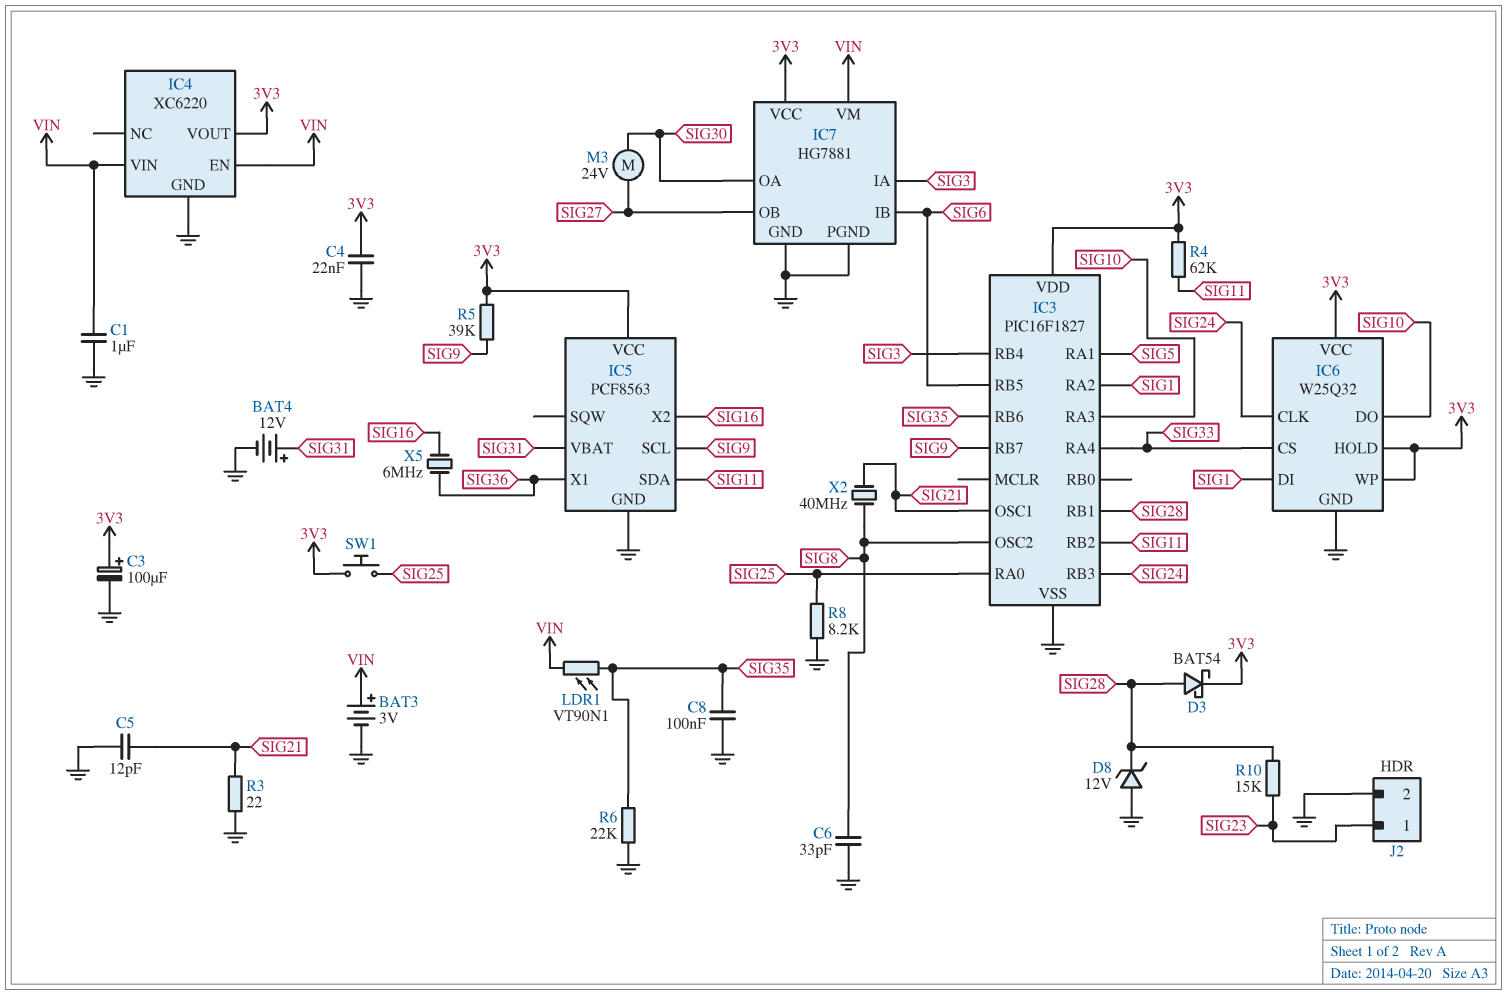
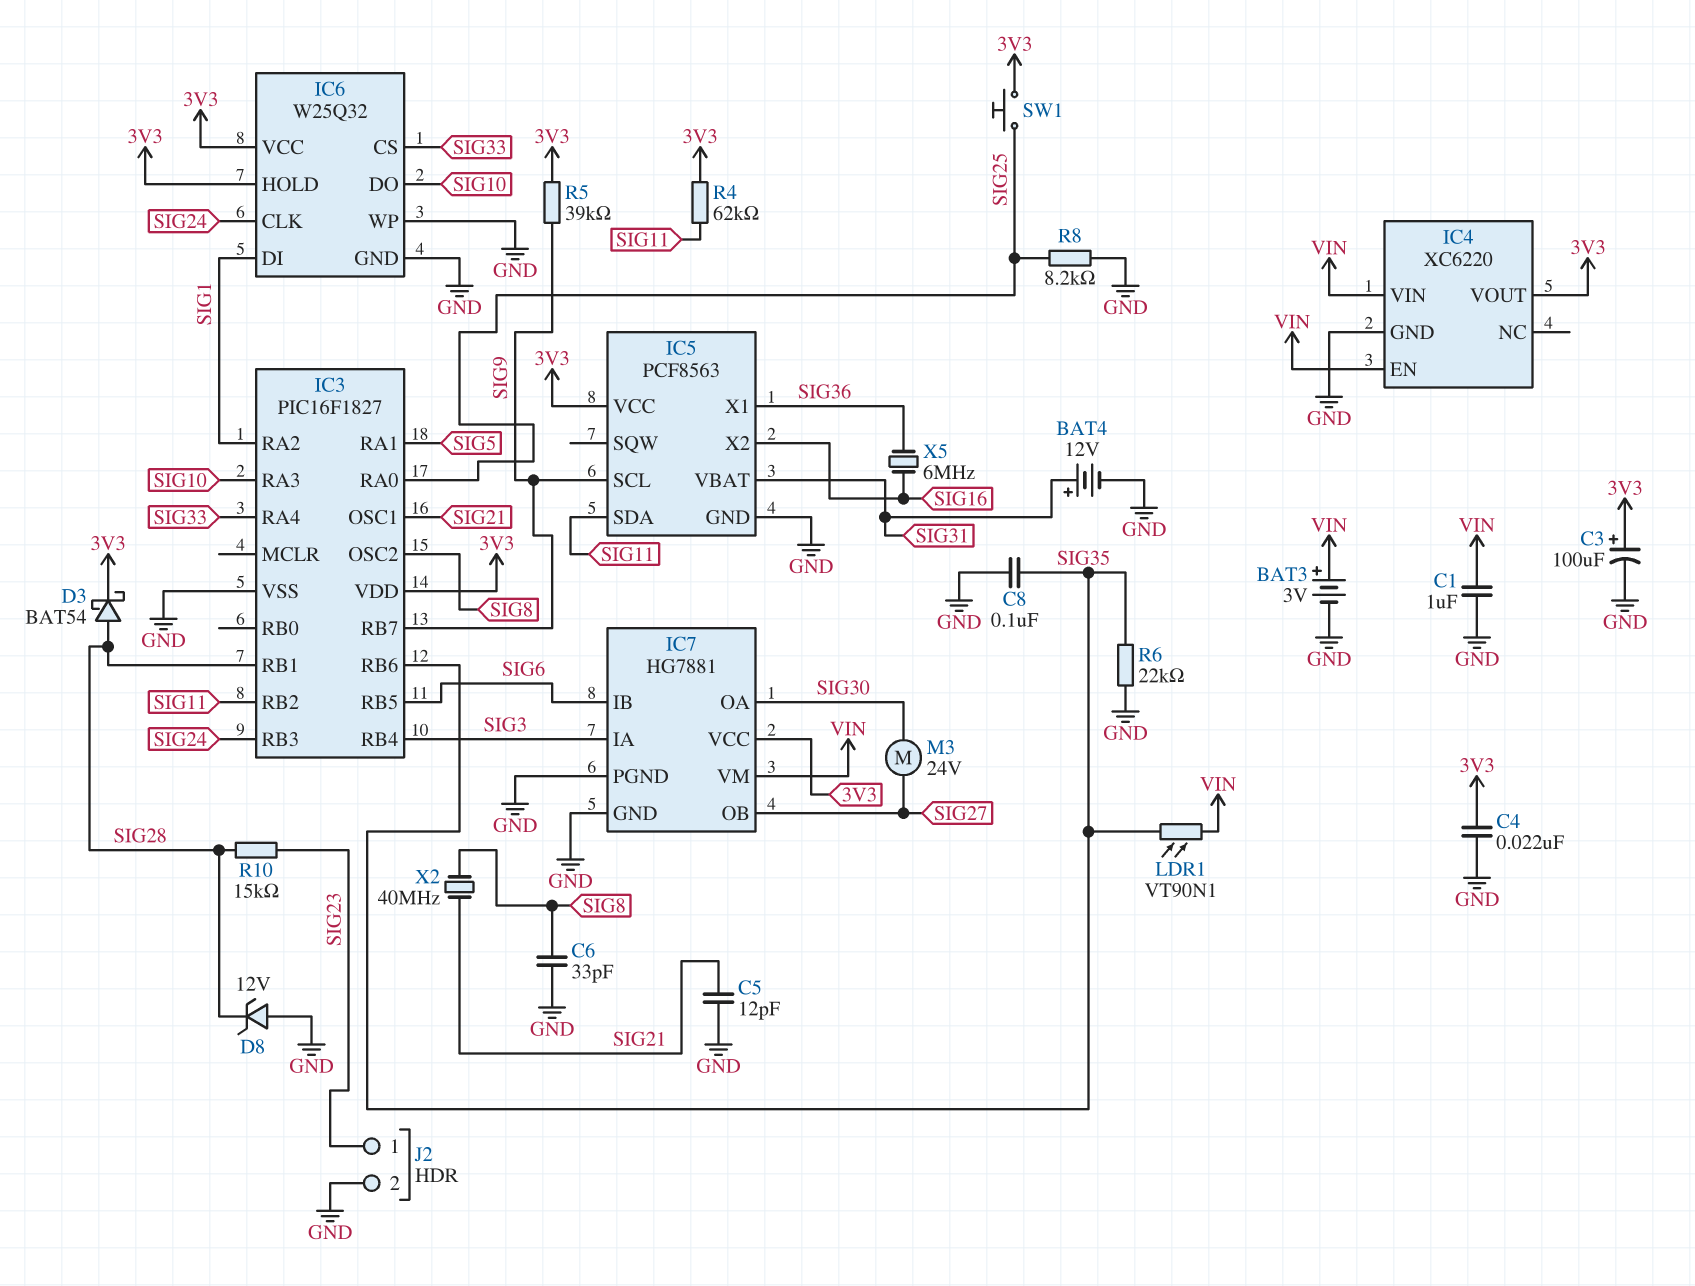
IC6 pin WP: 3V3 -> GND
R3: 22 (GND, SIG21) -> none

